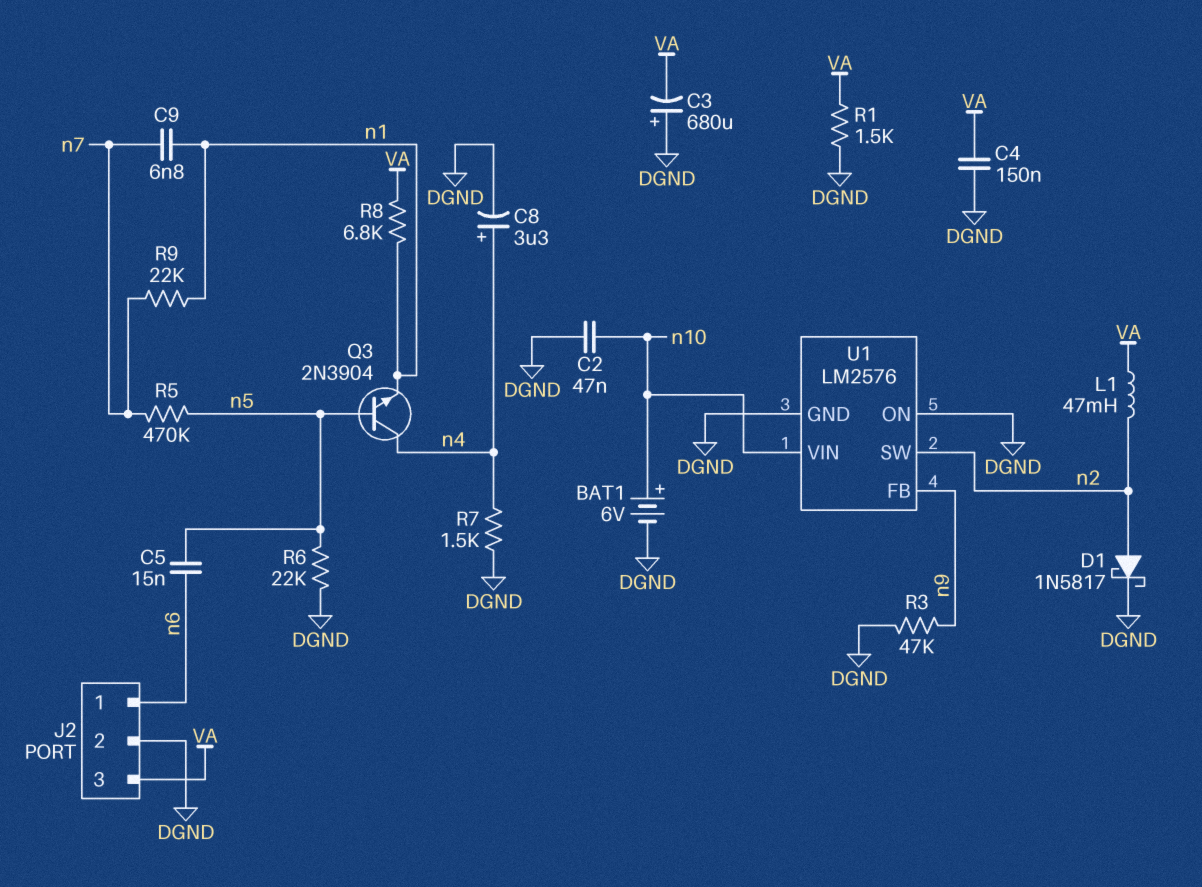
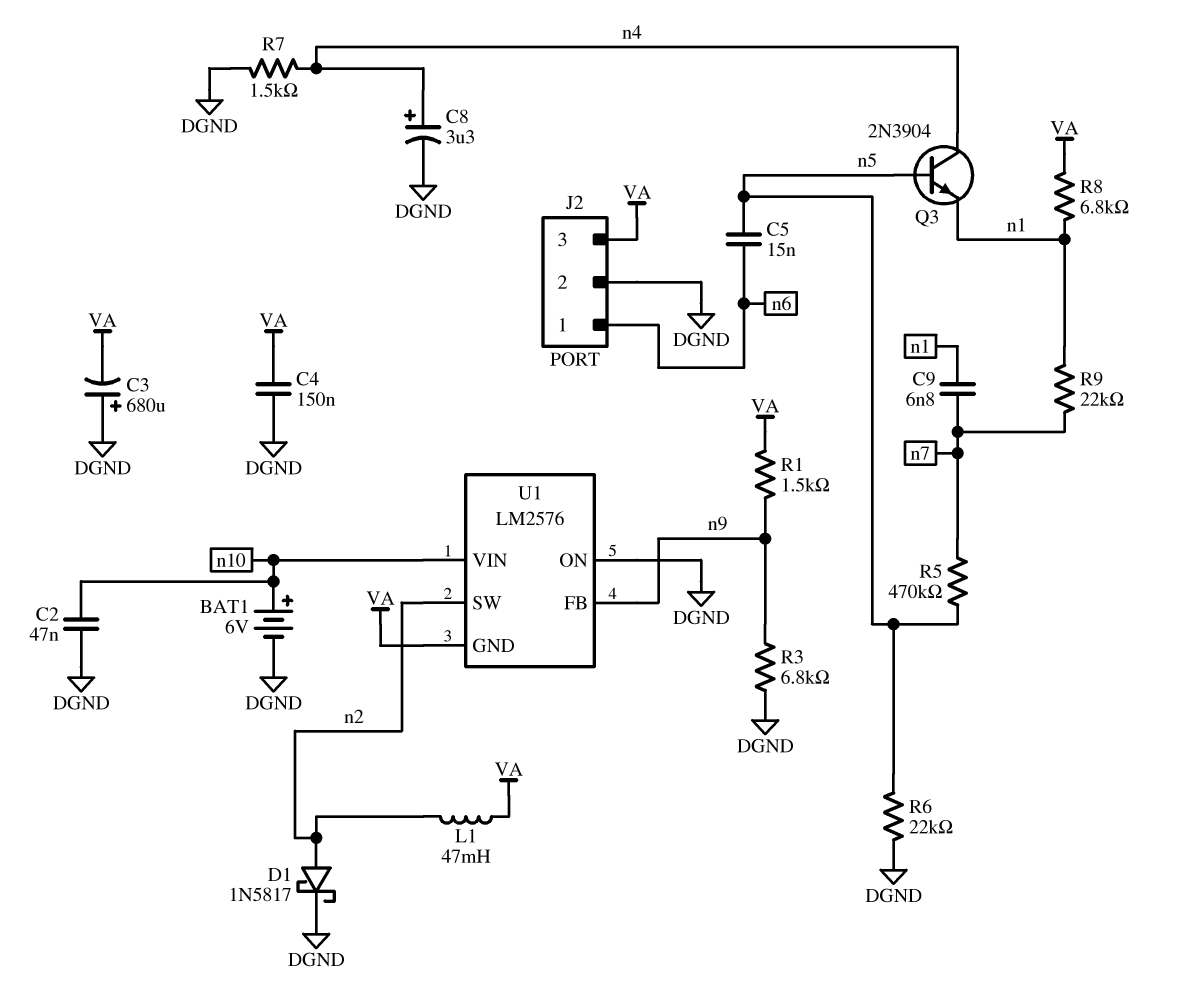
R1: 1.5k (DGND, VA) -> 1.5k (VA, n9)
R3: 47k (DGND, n9) -> 6.8k (DGND, n9)
U1 pin GND: DGND -> VA

